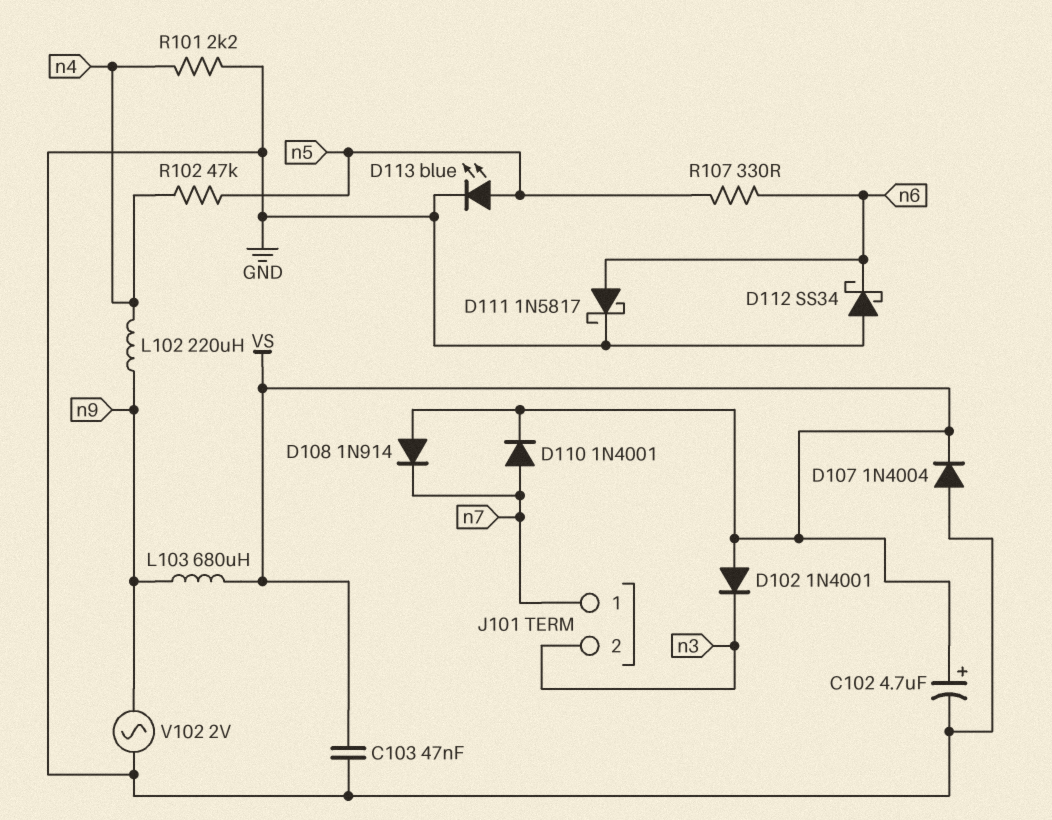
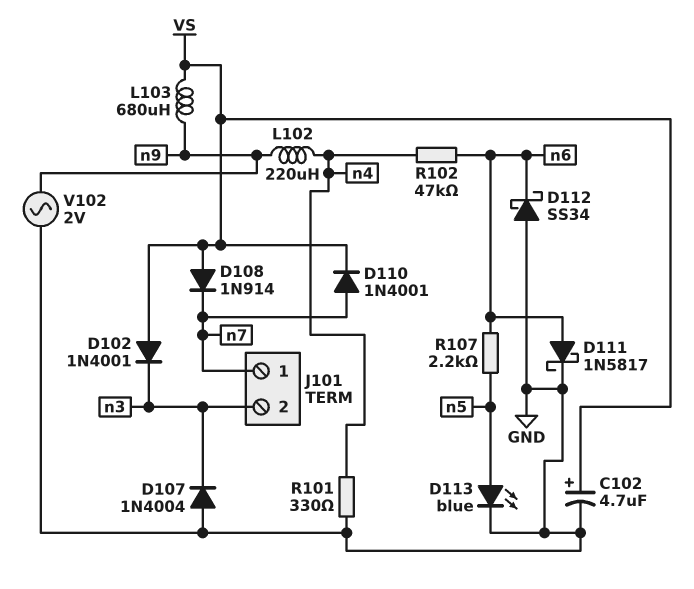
C103: 47nF (GND, VS) -> none
D107: diode 1N4004 (A GND, K VS) -> diode 1N4004 (A GND, K n3)
R101: 2.2k (GND, n4) -> 330 (GND, n4)
R102: 47k (n4, n5) -> 47k (n4, n6)
R107: 330 (n5, n6) -> 2.2k (n5, n6)

